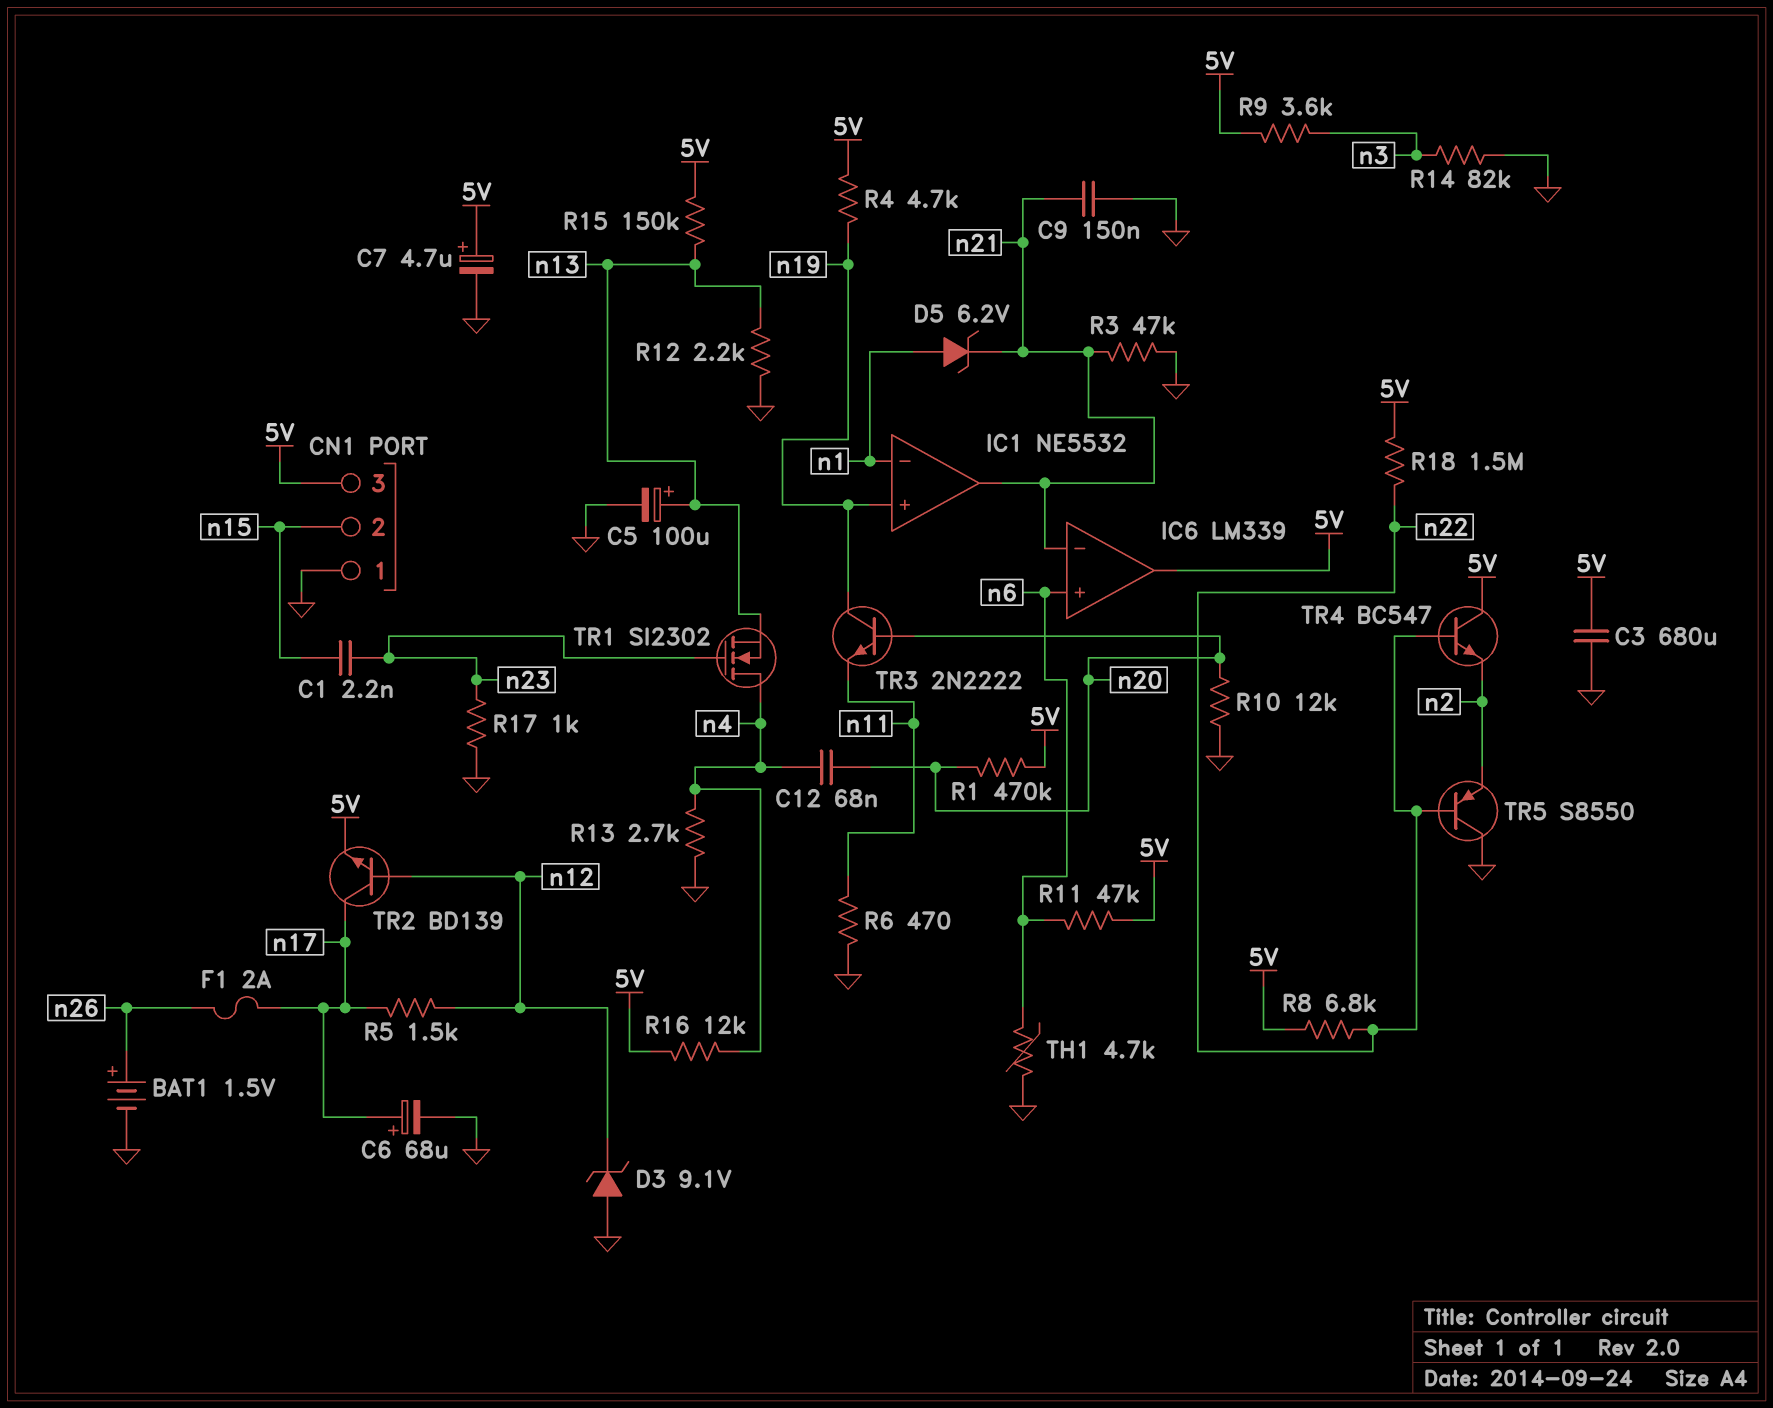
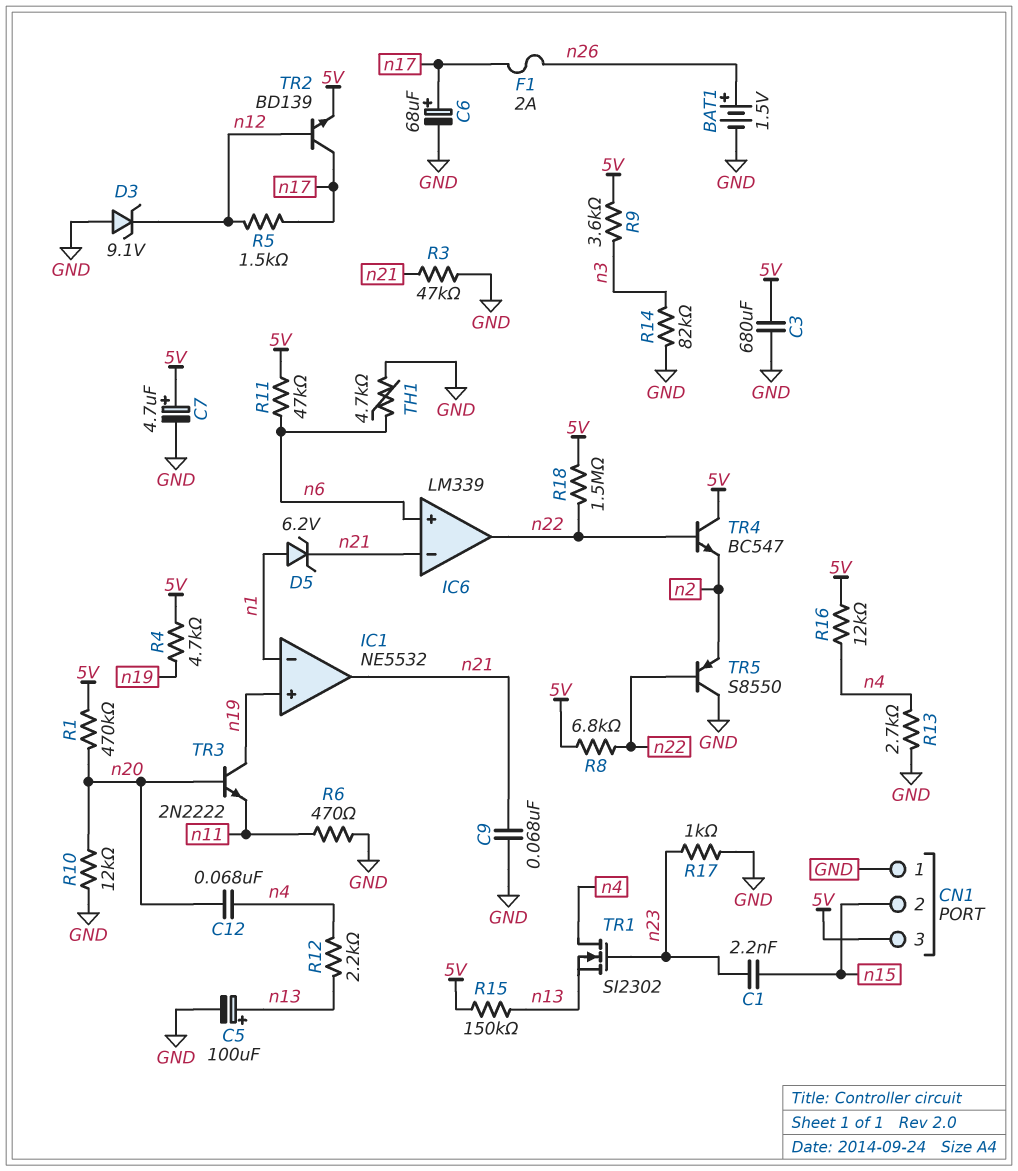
C9: 150nF (GND, n21) -> 68nF (GND, n21)
IC6 pin out: 5V -> n22
R12: 2.2k (GND, n13) -> 2.2k (n4, n13)

